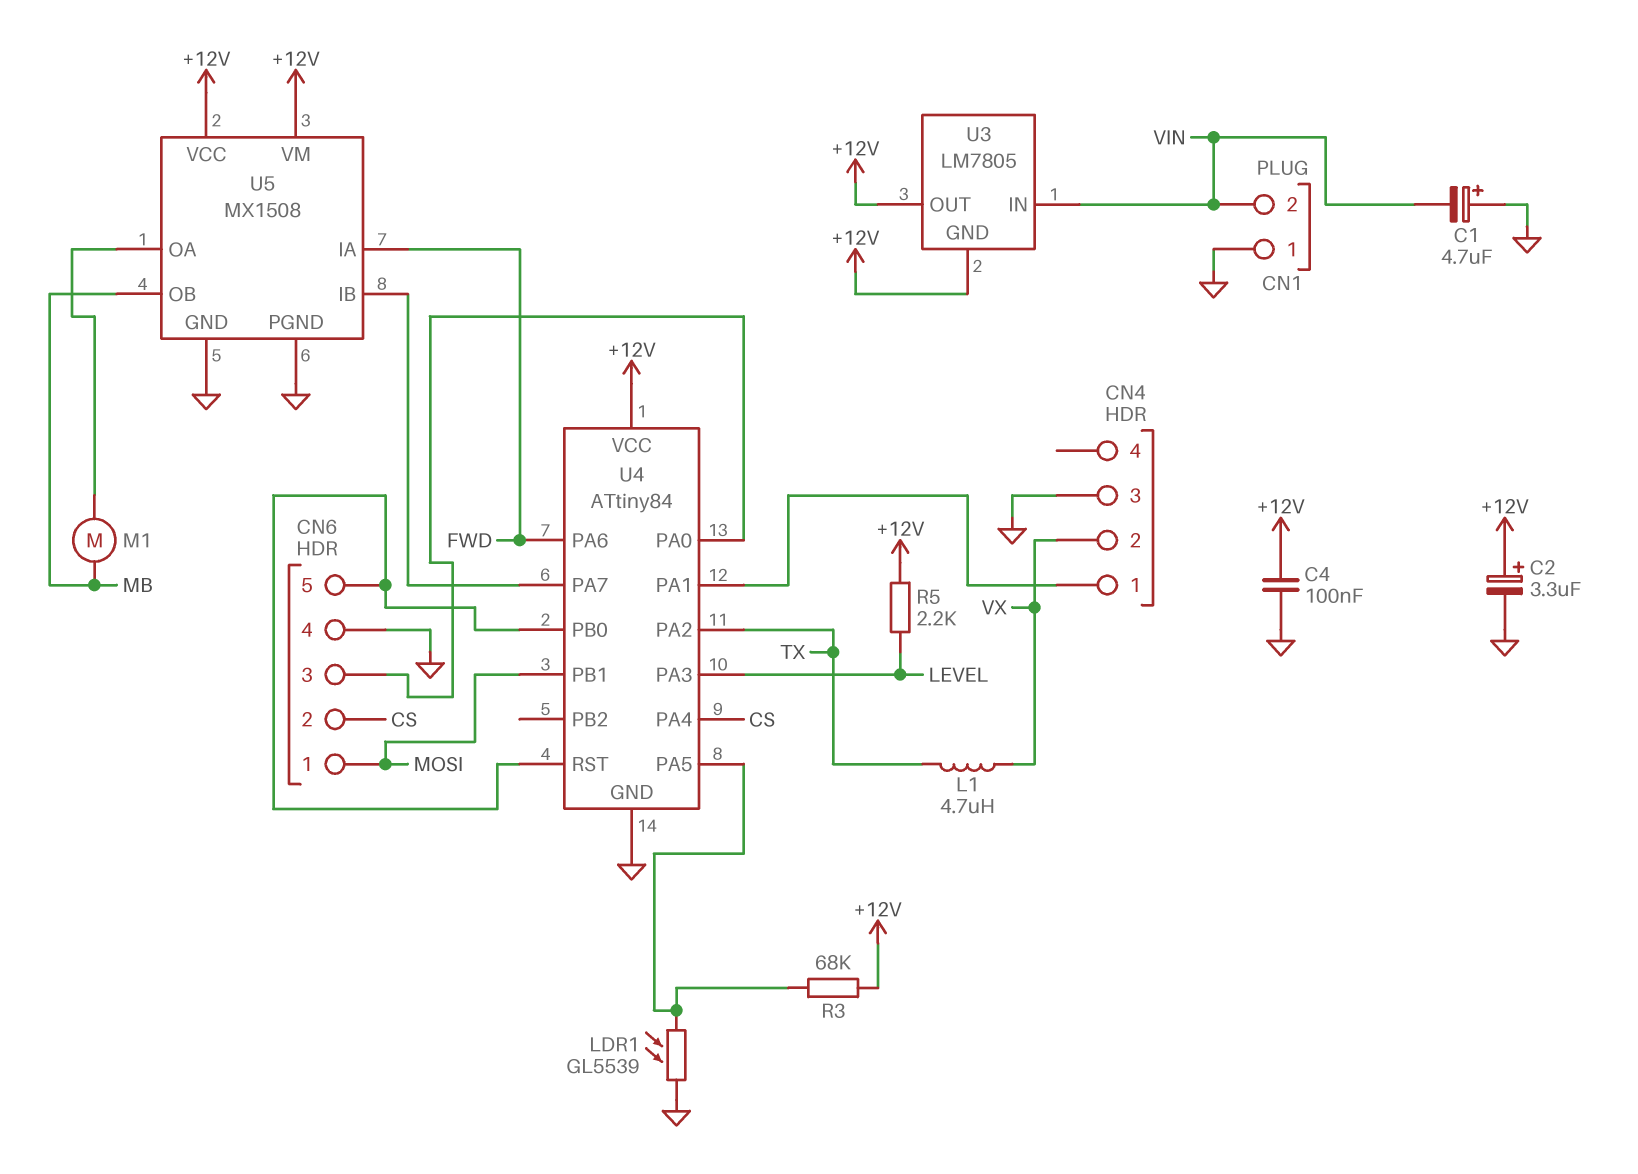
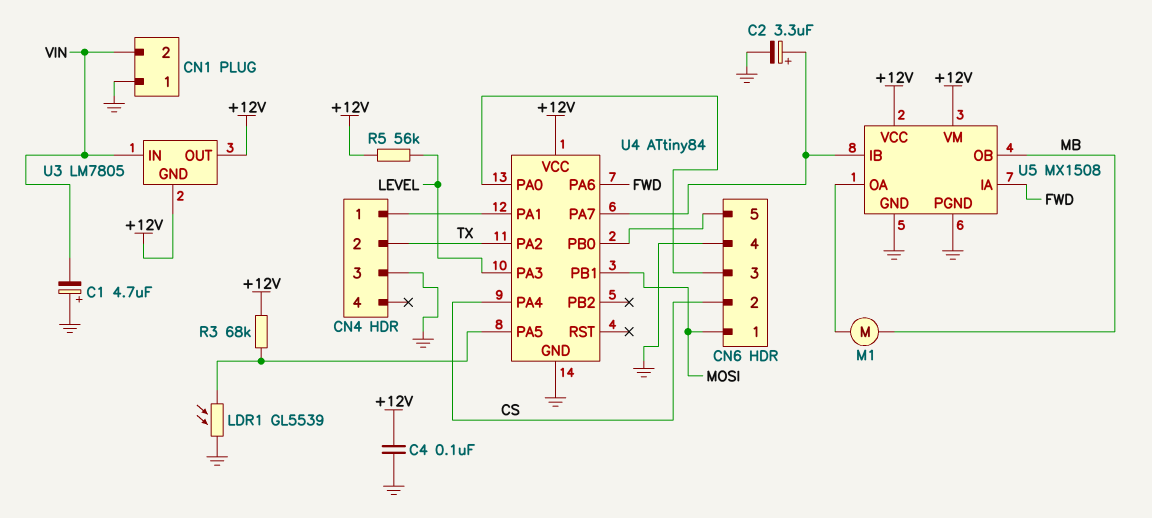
C2: 3.3uF (plus +12V, minus GND) -> 3.3uF (plus U4/PA7, minus GND)
CN4 pin 2: VX -> TX
L1: 4.7uH (TX, VX) -> none
R5: 2.2k (+12V, LEVEL) -> 56k (+12V, LEVEL)
U4 pin RST: CN6/5 -> none

